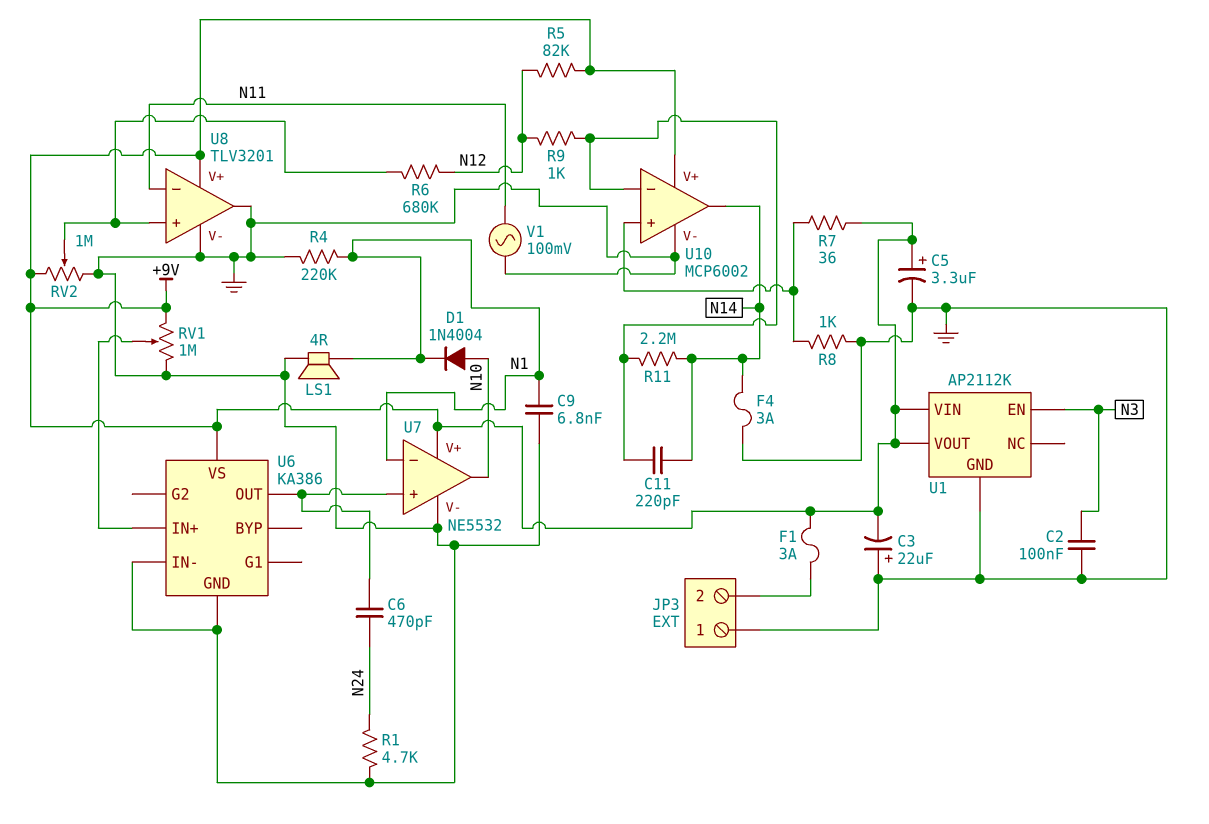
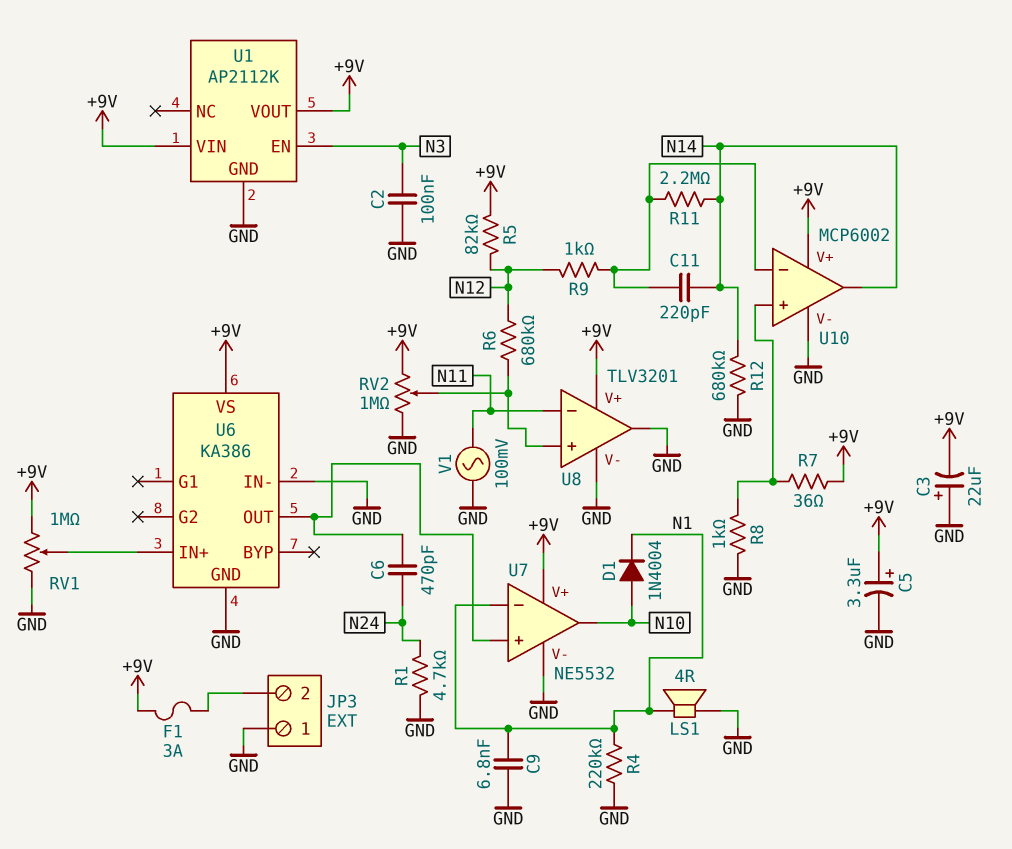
F4: 3A (GND, N14) -> none
R12: none -> 680k (GND, N14)

